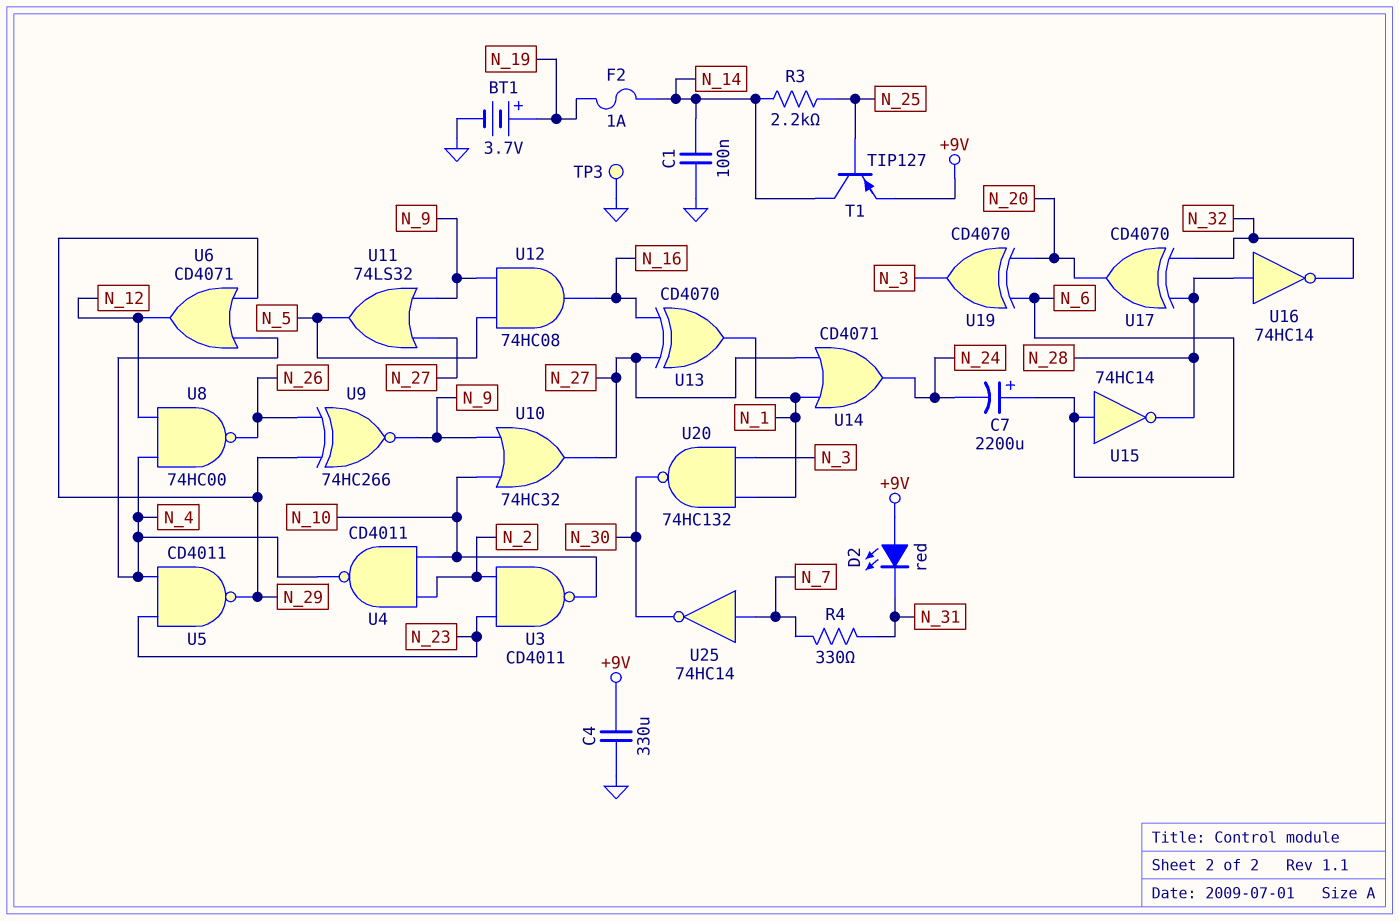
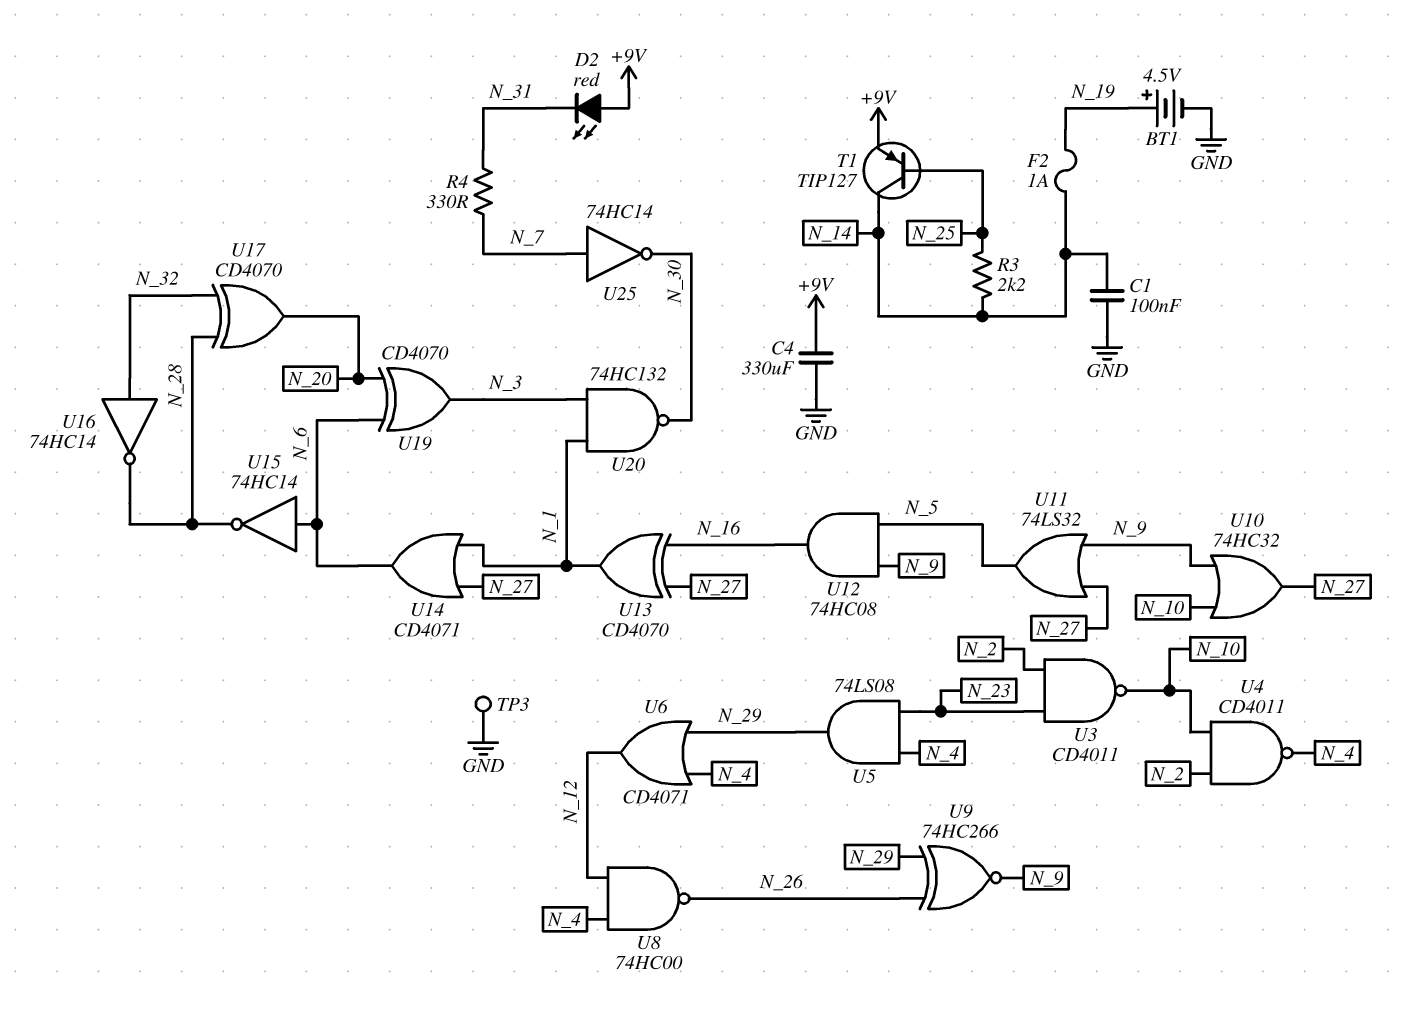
BT1: 3.7V (plus N_19, minus GND) -> 4.5V (plus N_19, minus GND)
C7: 2200uF (plus N_6, minus N_24) -> none
U5: NAND CD4011 (in N_4, in N_23, out N_29) -> AND 74LS08 (in N_4, in N_23, out N_29)
U14: OR CD4071 (in N_1, in N_27, out N_24) -> OR CD4071 (in N_1, in N_27, out N_6)
U16: NOT 74HC14 (in N_28, out N_32) -> NOT 74HC14 (in N_32, out N_28)

